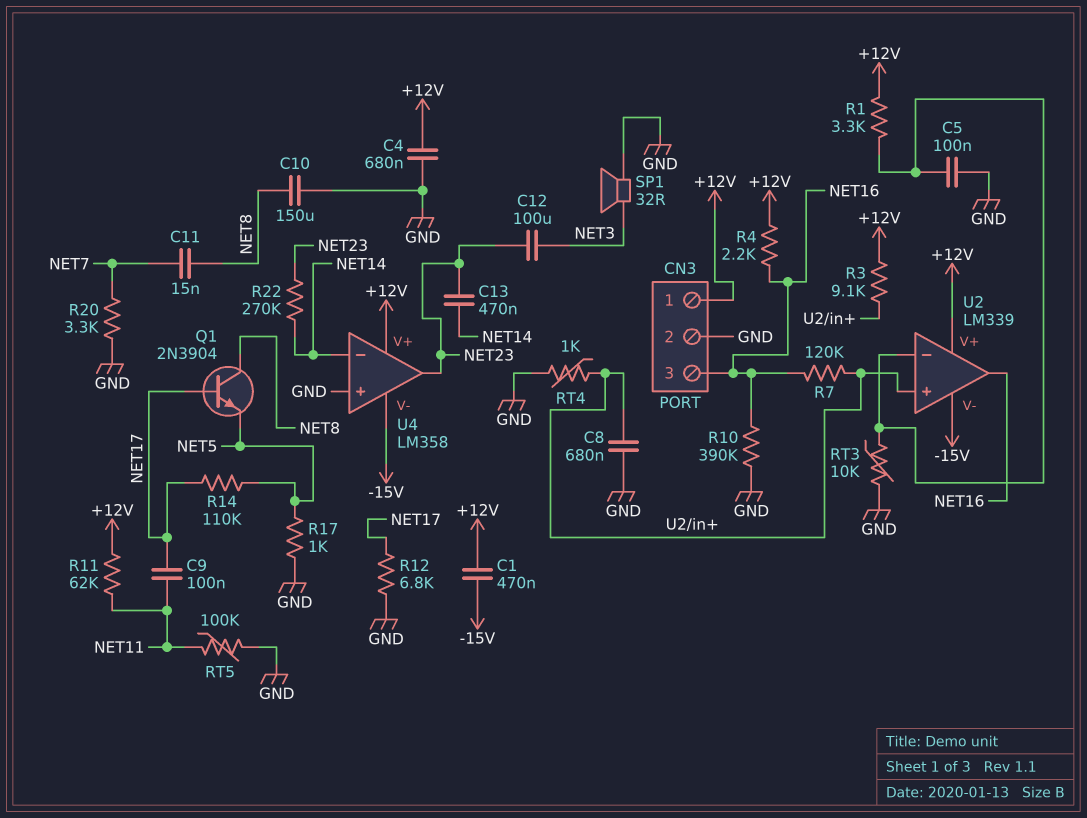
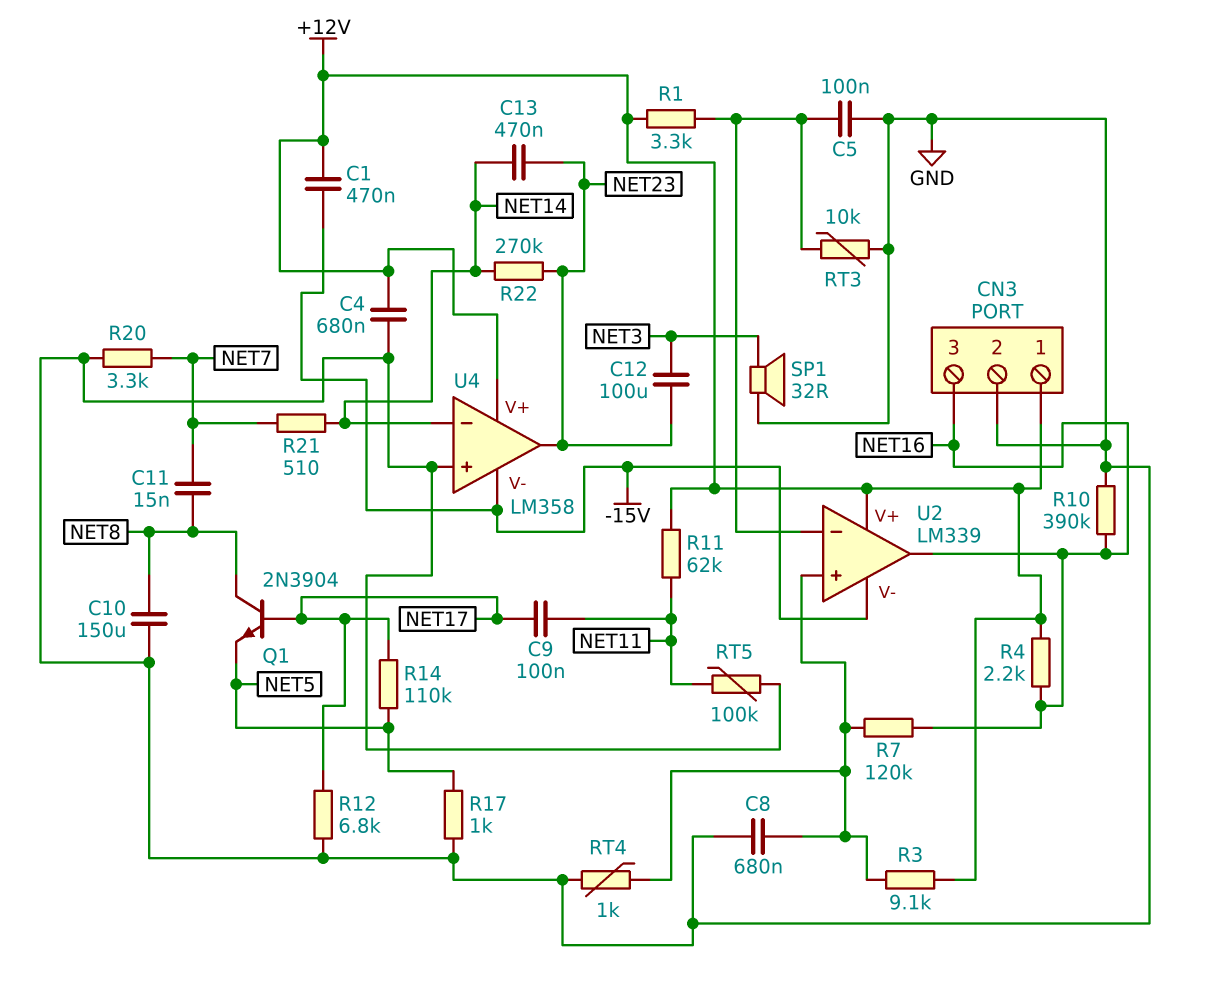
R21: none -> 510 (NET7, NET14)

